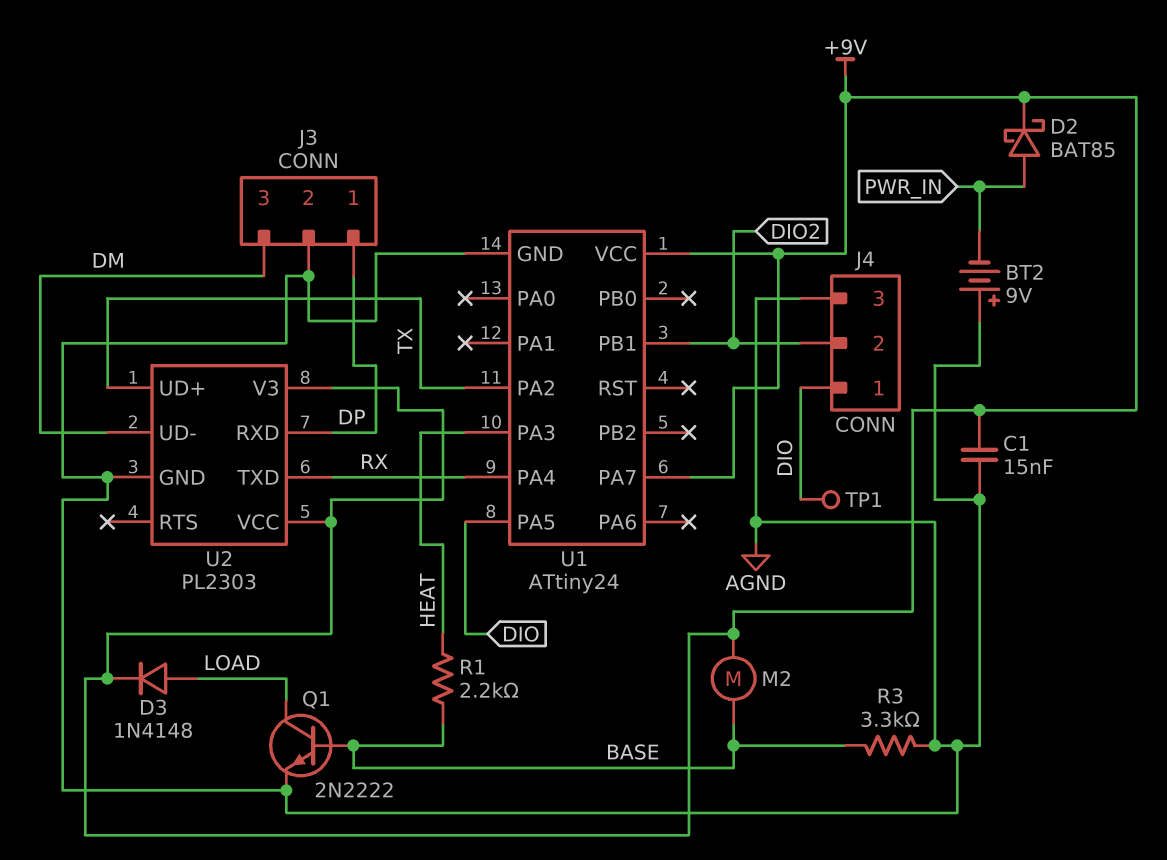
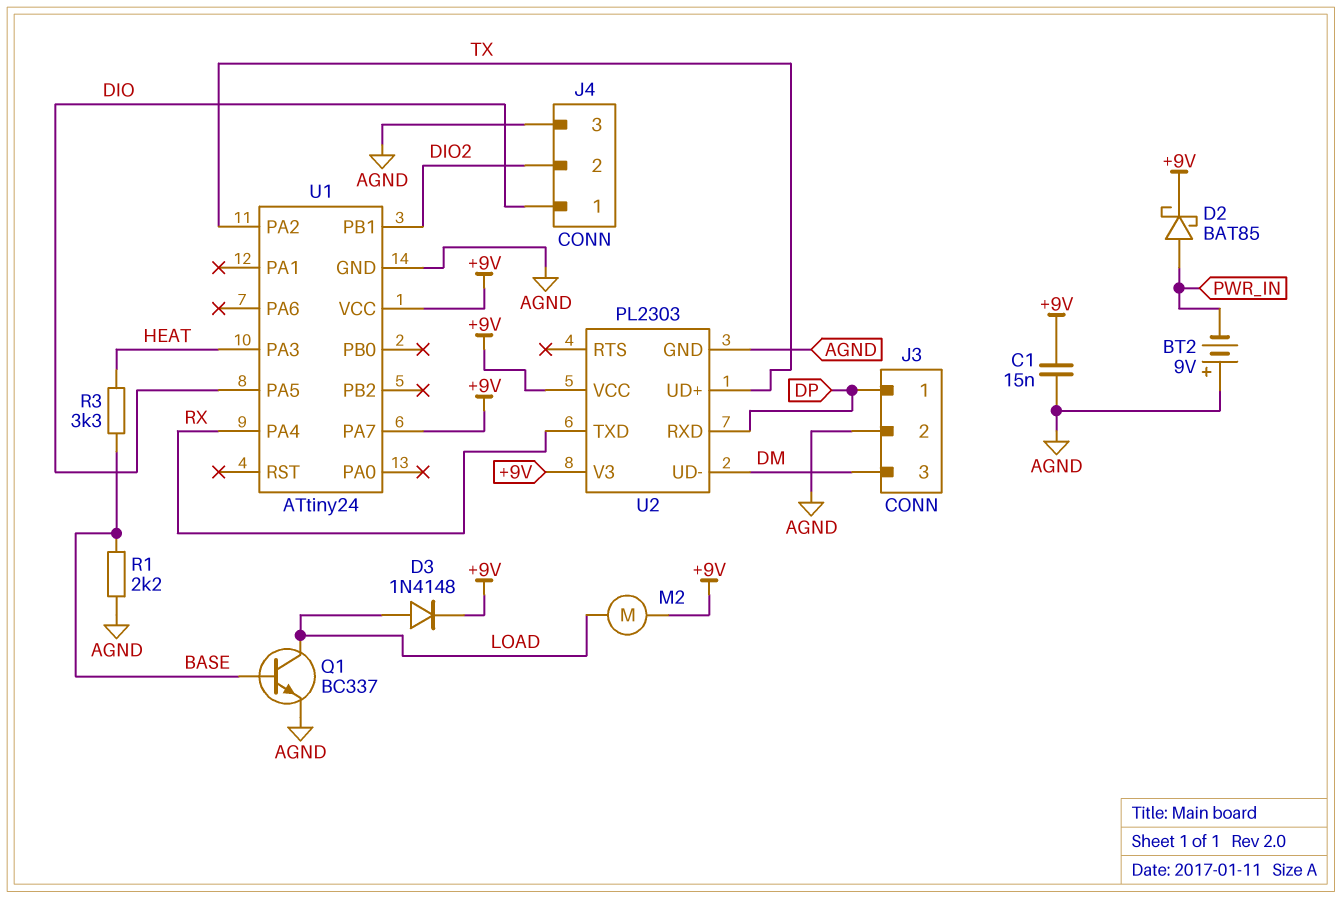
M2: motor (+9V, BASE) -> motor (+9V, LOAD)
Q1: NPN 2N2222 (B BASE, C LOAD, E AGND) -> NPN BC337 (B BASE, C LOAD, E AGND)
R1: 2.2k (BASE, HEAT) -> 2.2k (AGND, BASE)
R3: 3.3k (AGND, BASE) -> 3.3k (BASE, HEAT)
TP1: test point (DIO) -> none

